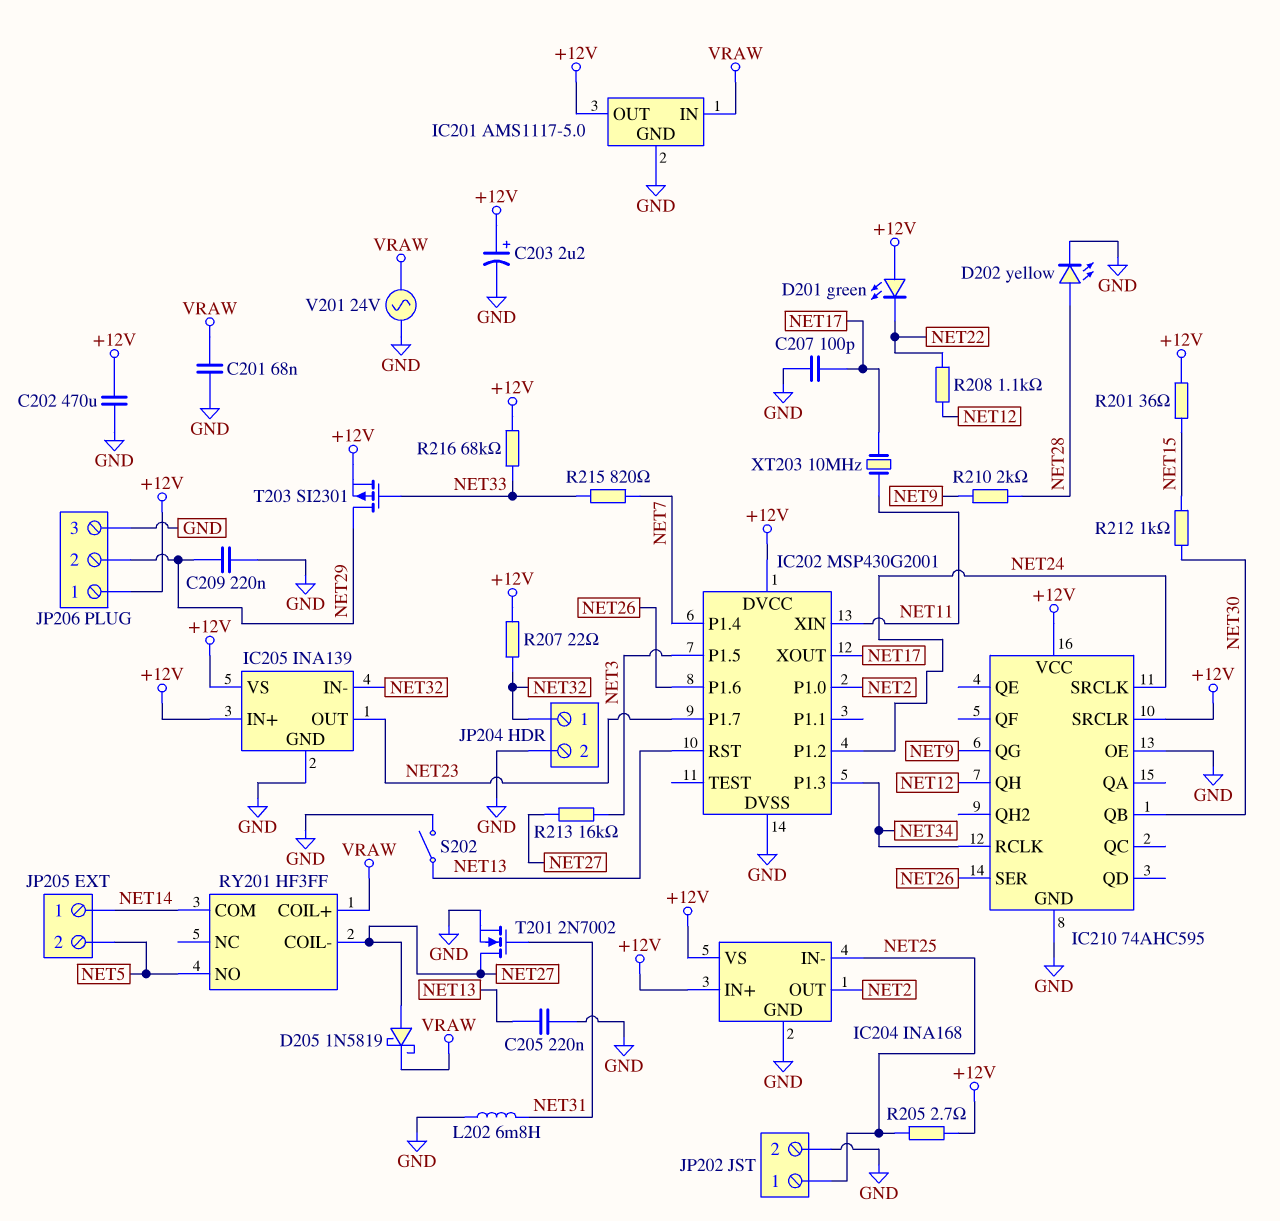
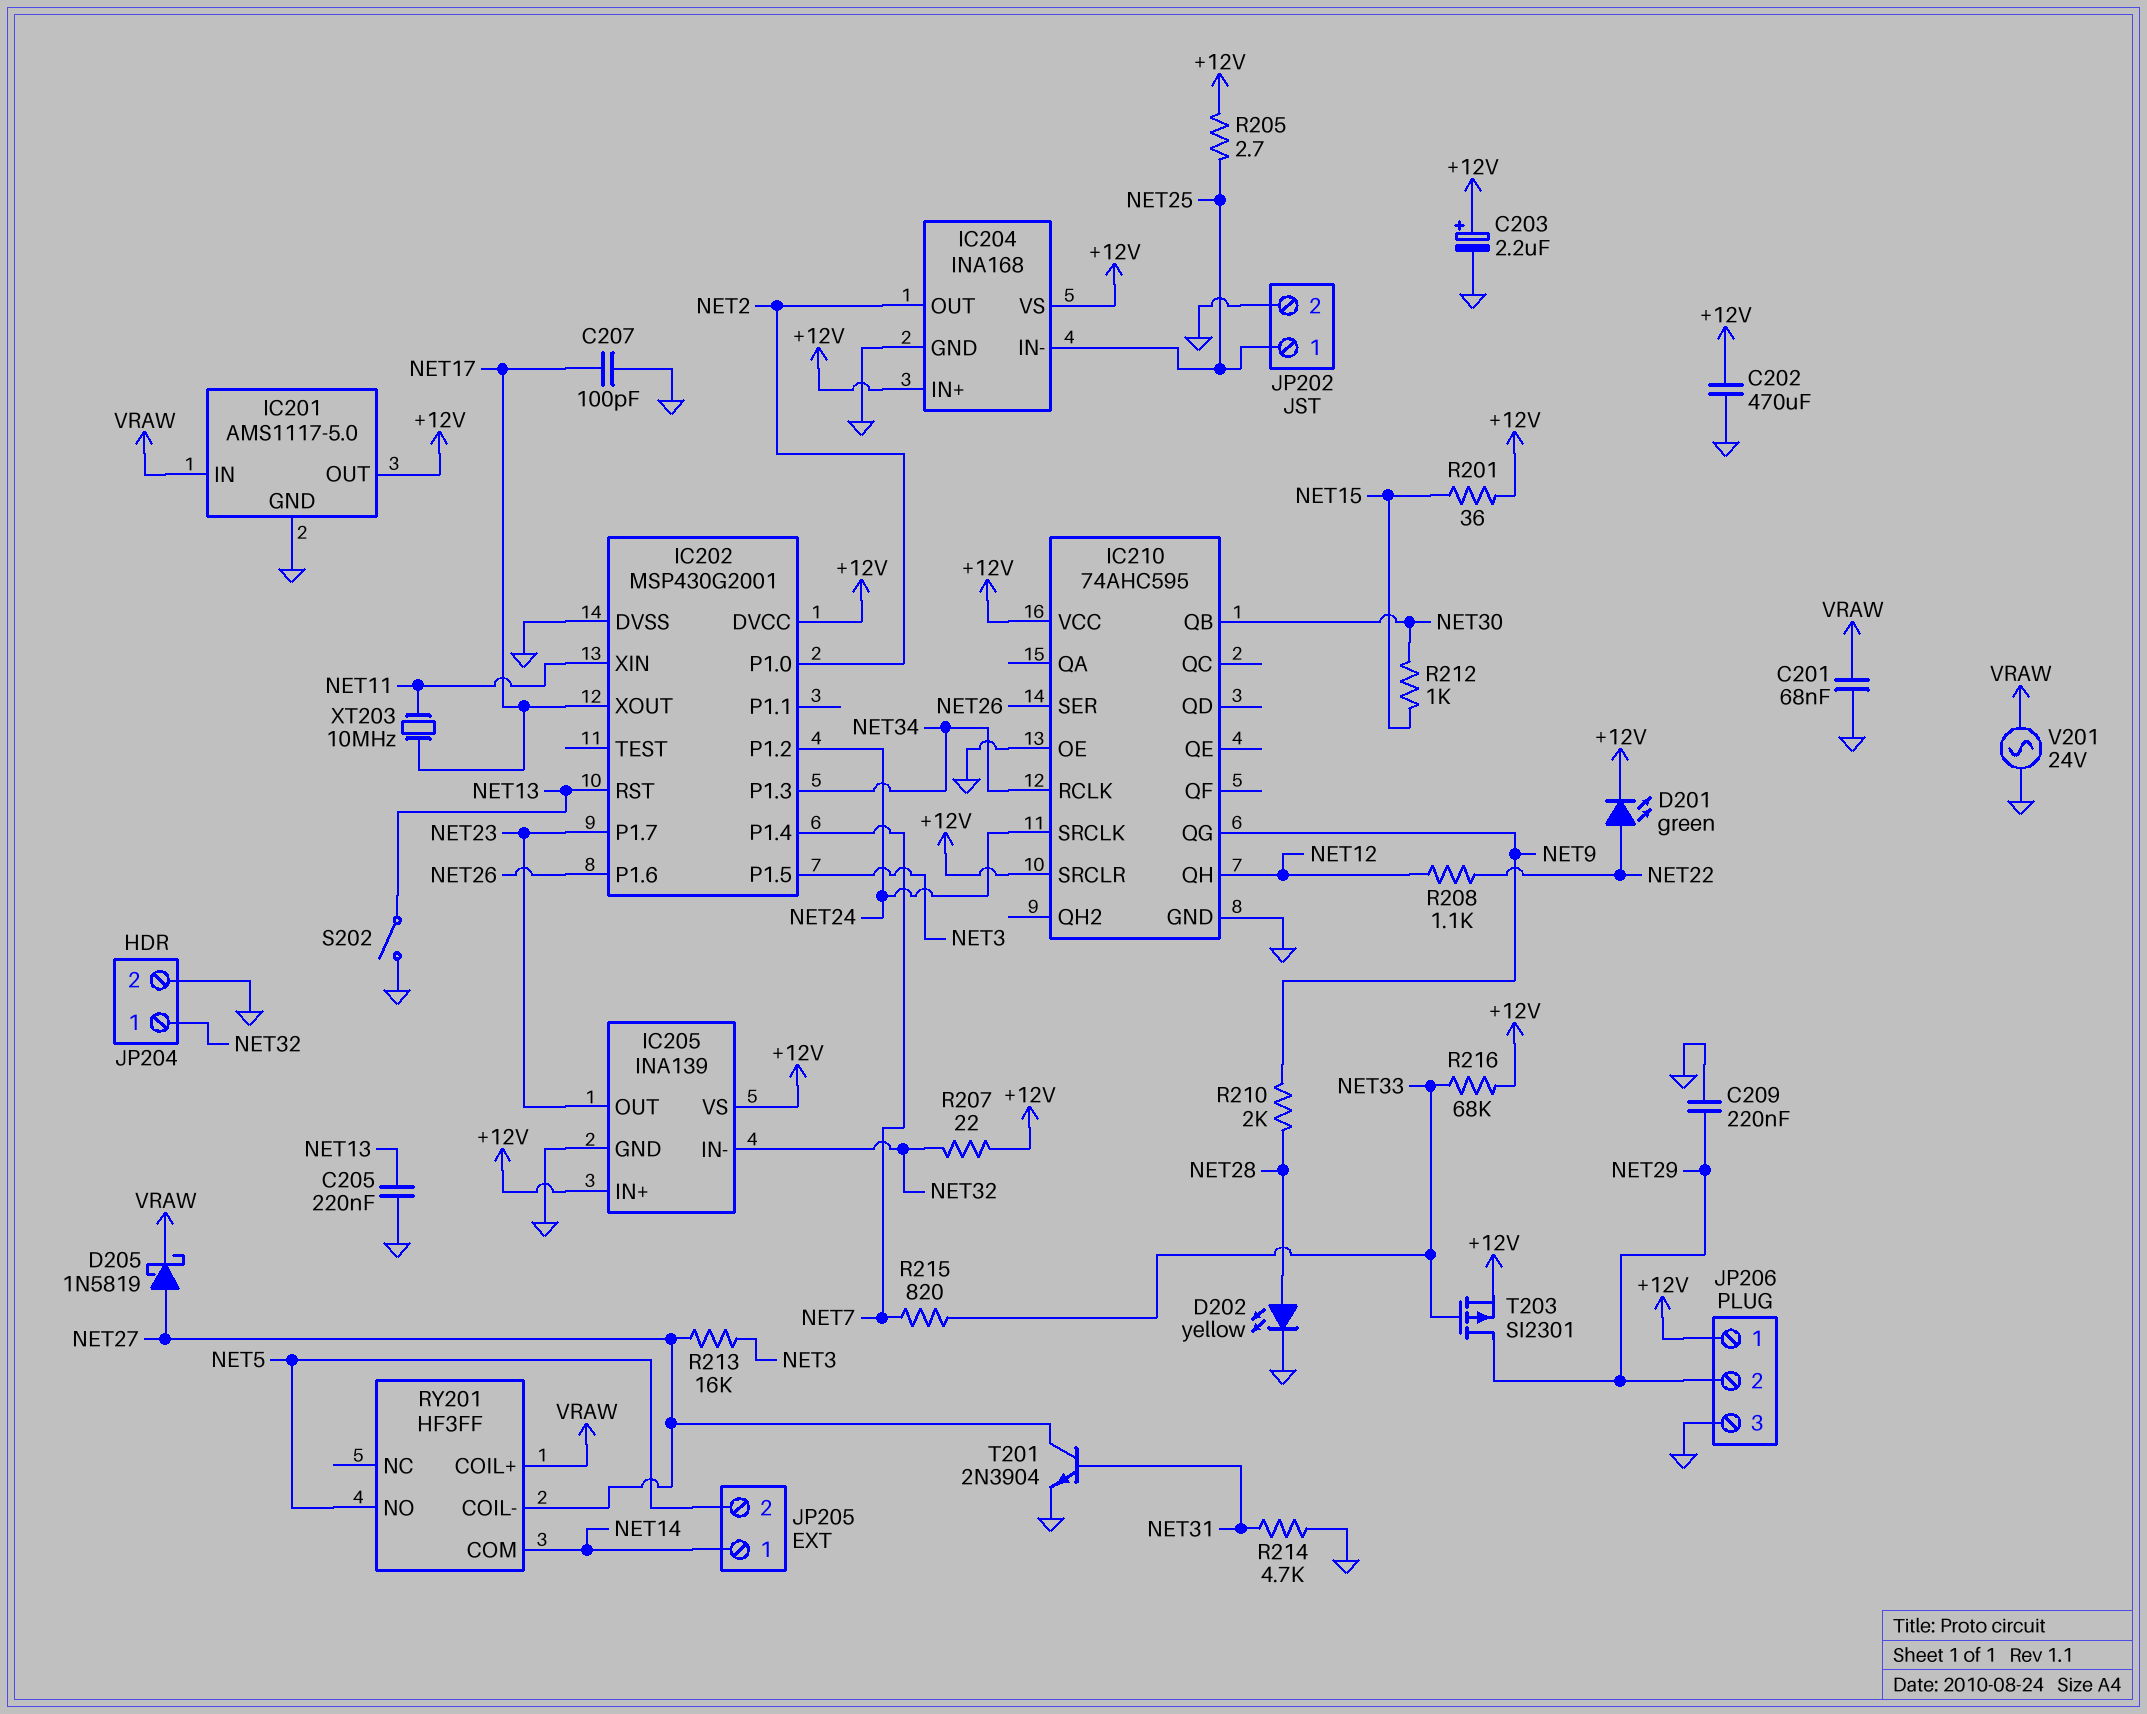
D201: LED green (A +12V, K NET22) -> LED green (A NET22, K +12V)
L202: 6.8mH (GND, NET31) -> none
R214: none -> 4.7k (GND, NET31)
T201: NMOS 2N7002 (G NET31, D NET27, S GND) -> NPN 2N3904 (B NET31, C NET27, E GND)

